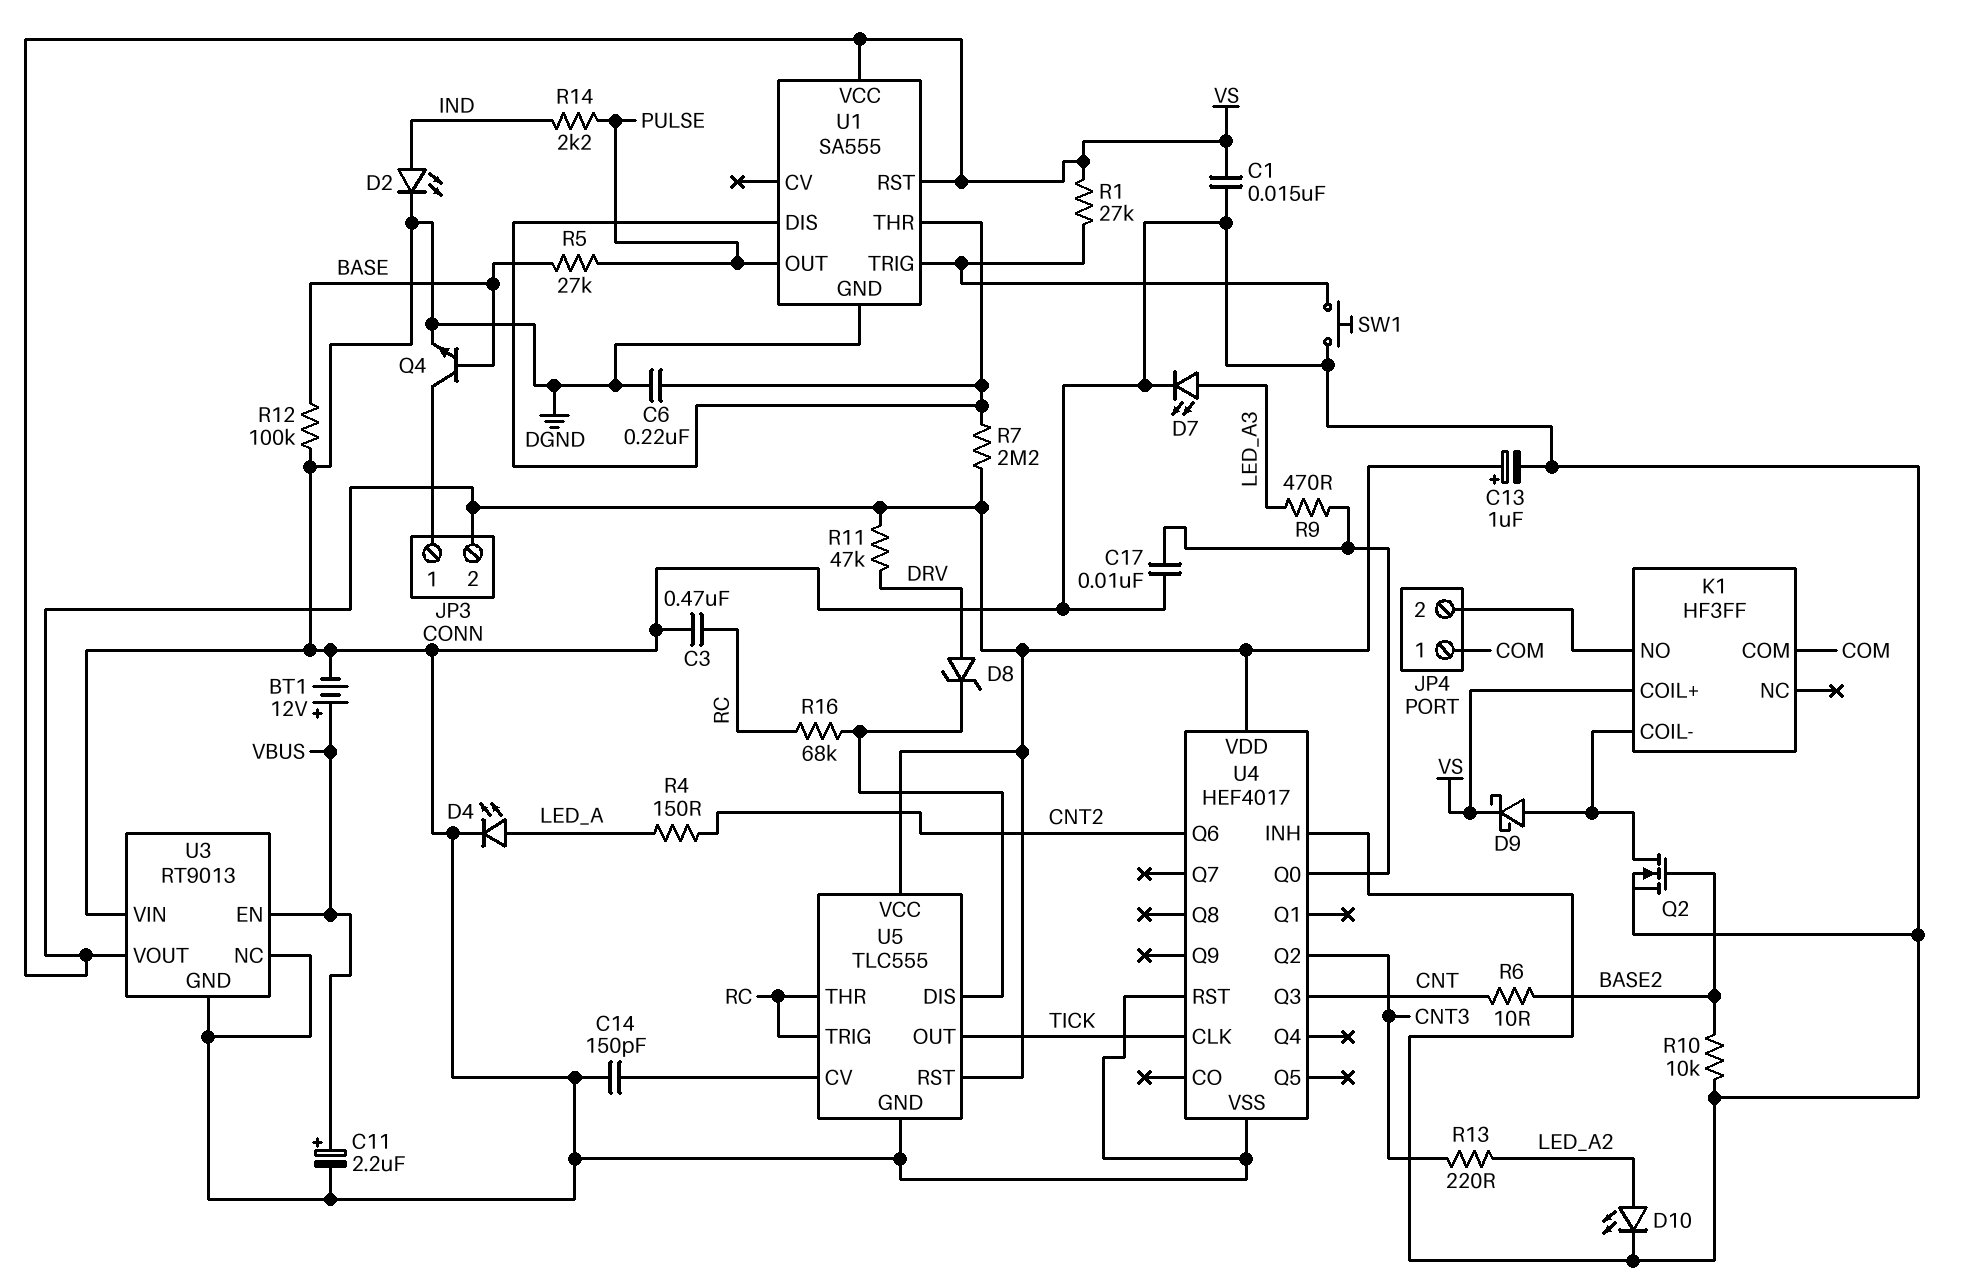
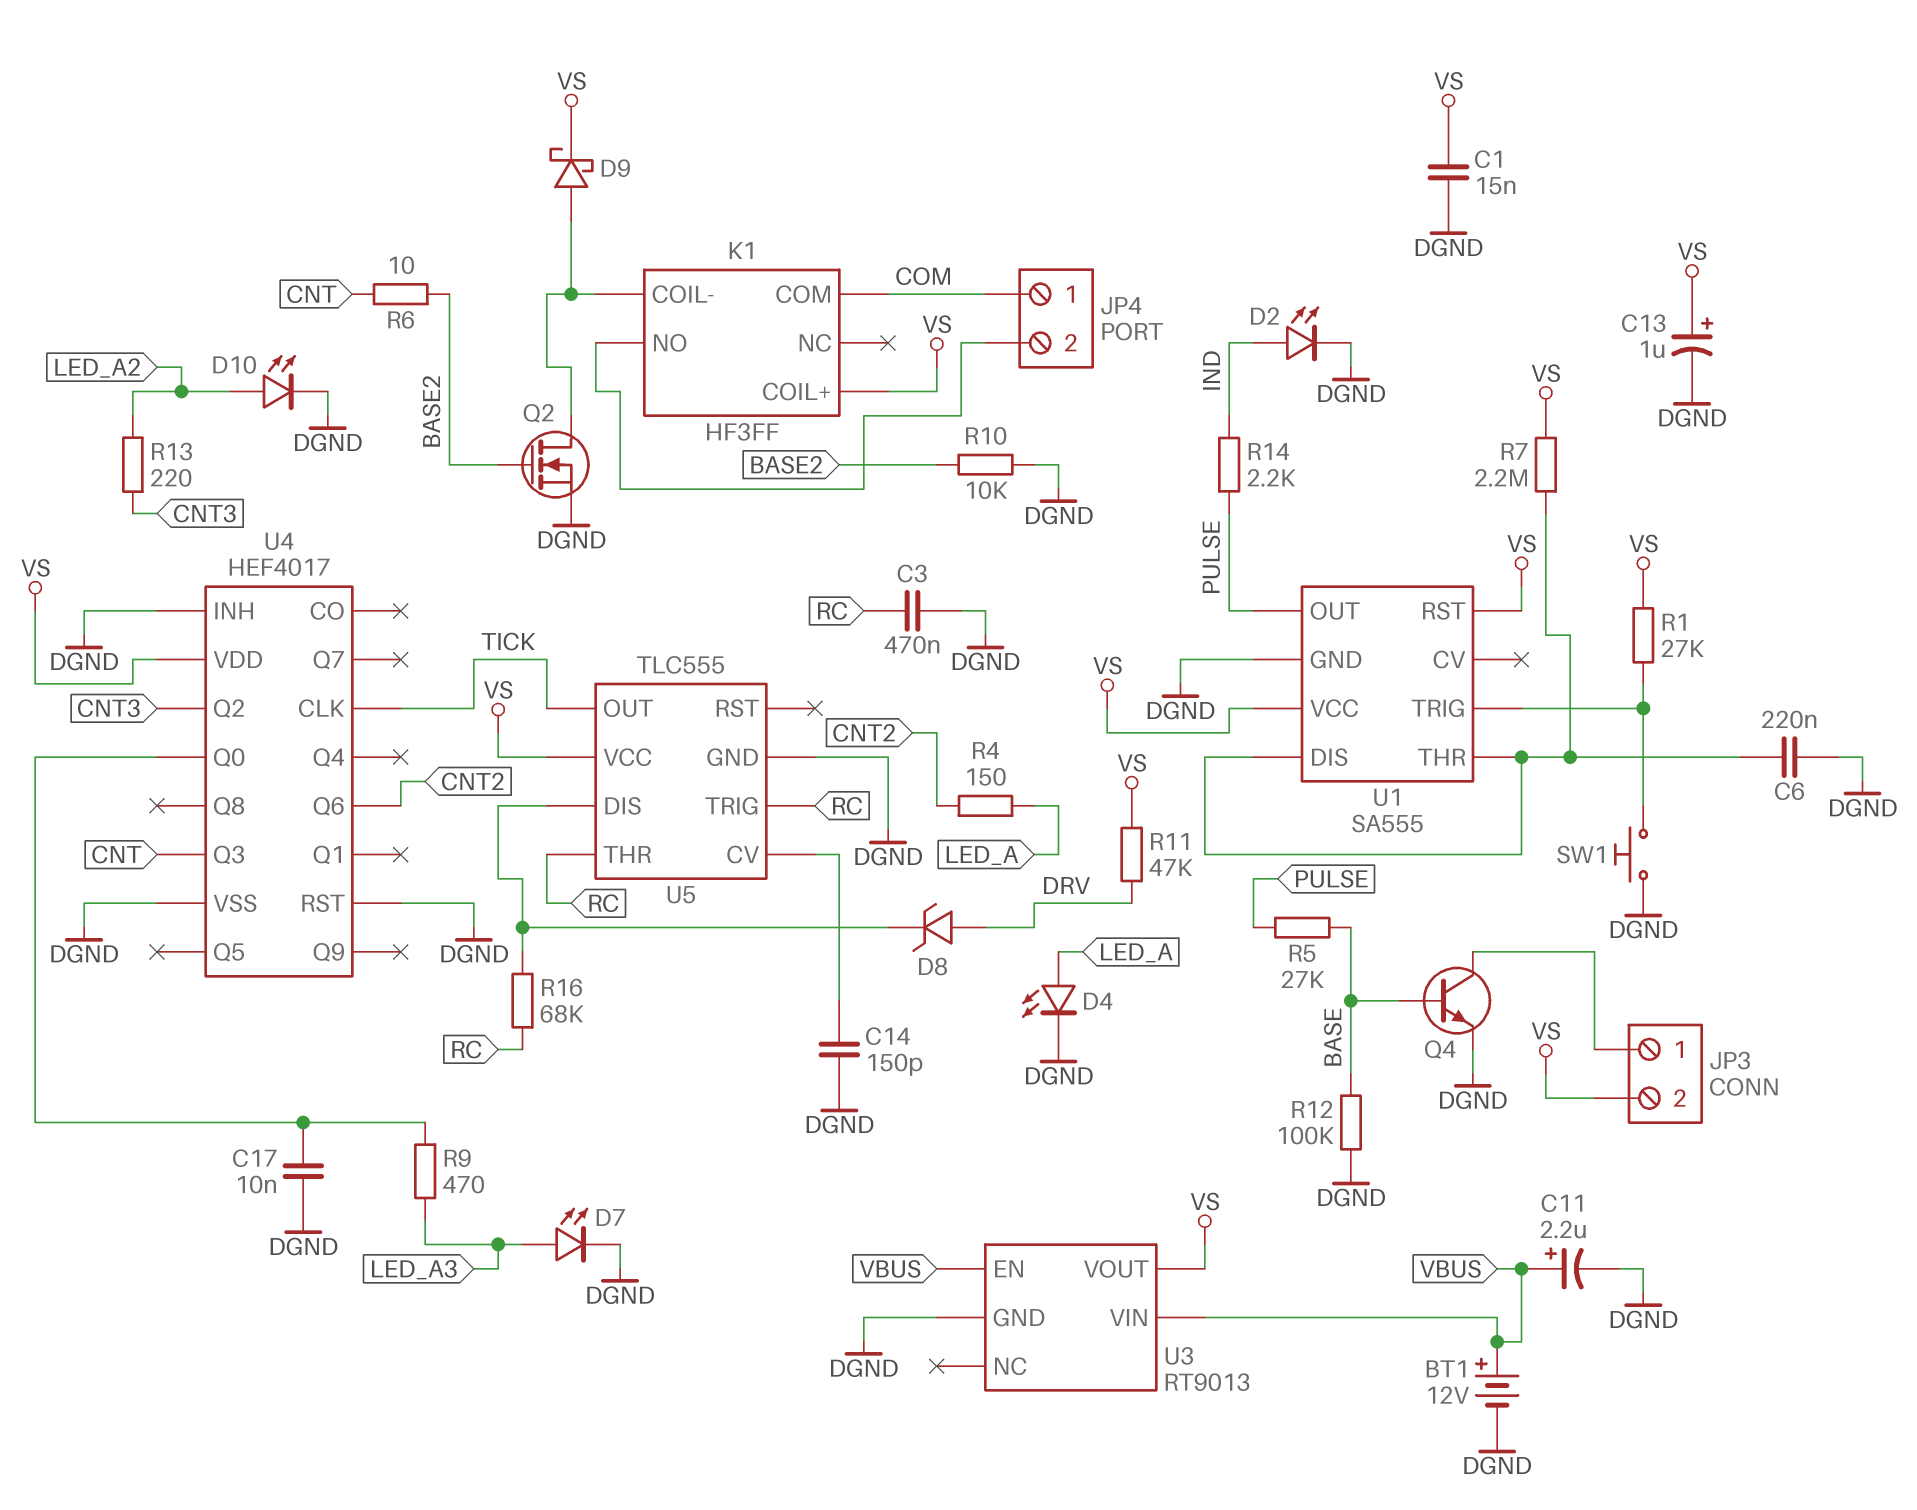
U3 pin NC: DGND -> none
U3 pin VIN: DGND -> VBUS
U5 pin RST: VS -> none

